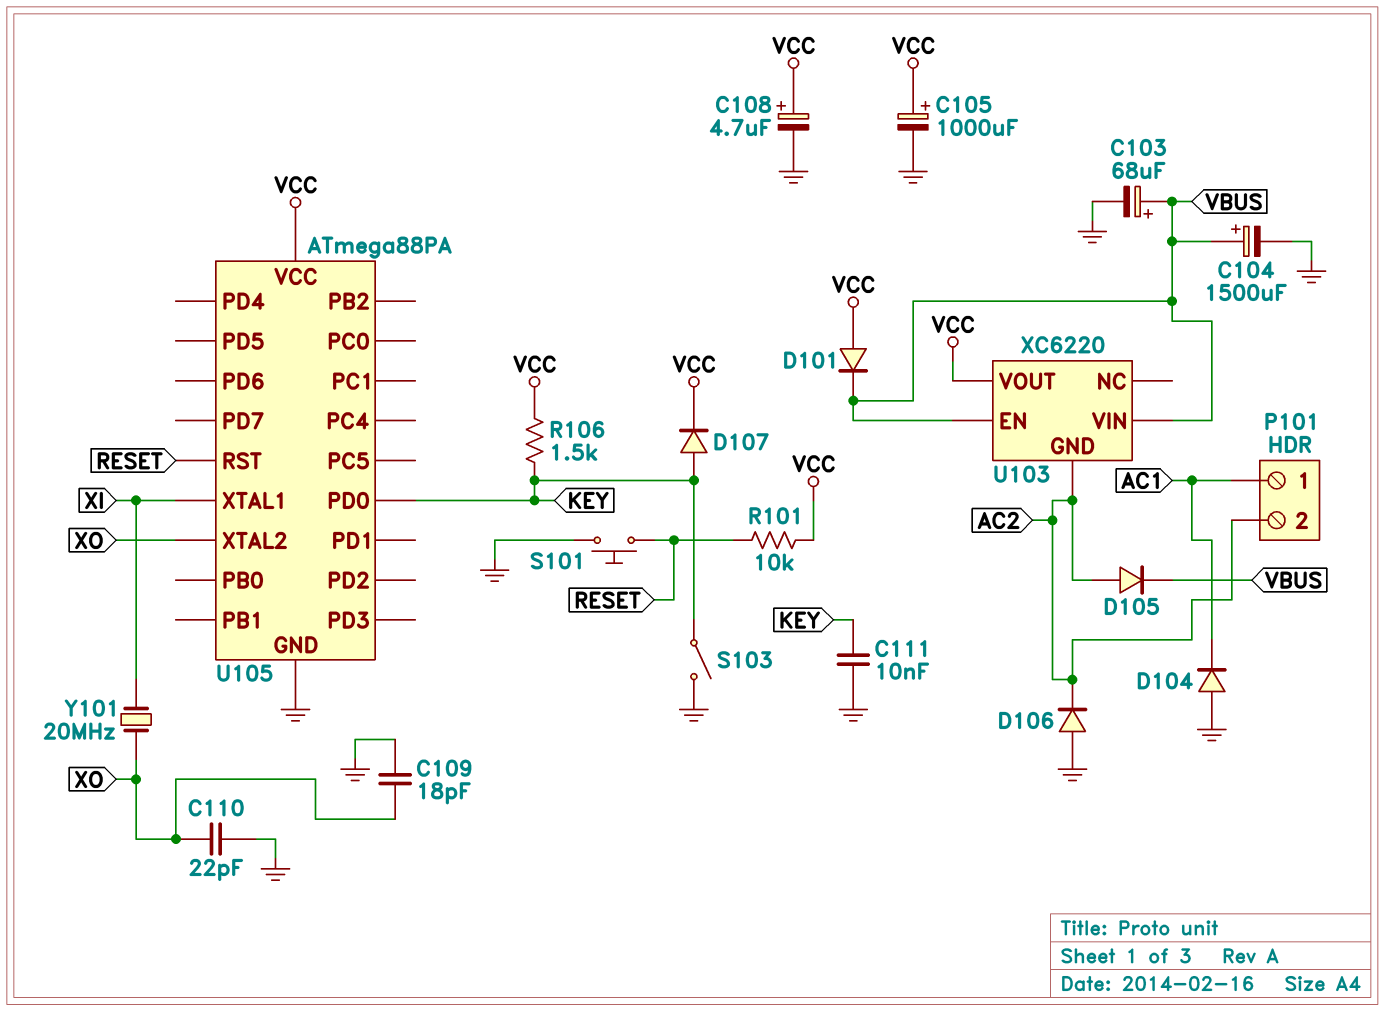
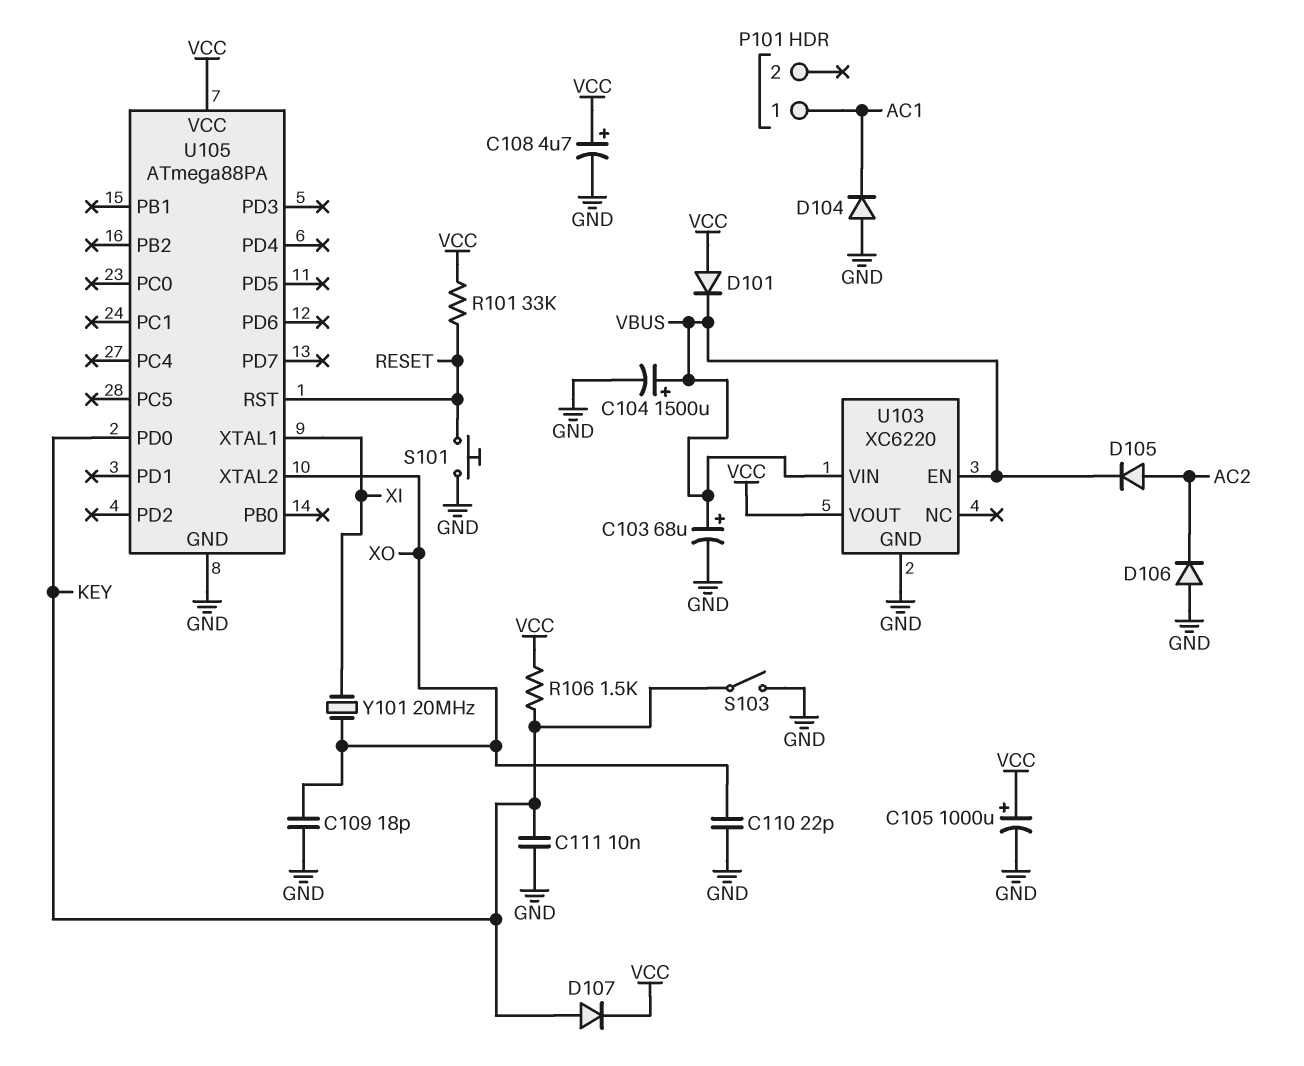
P101 pin 2: AC2 -> none
R101: 10k (RESET, VCC) -> 33k (RESET, VCC)
U103 pin GND: AC2 -> GND

